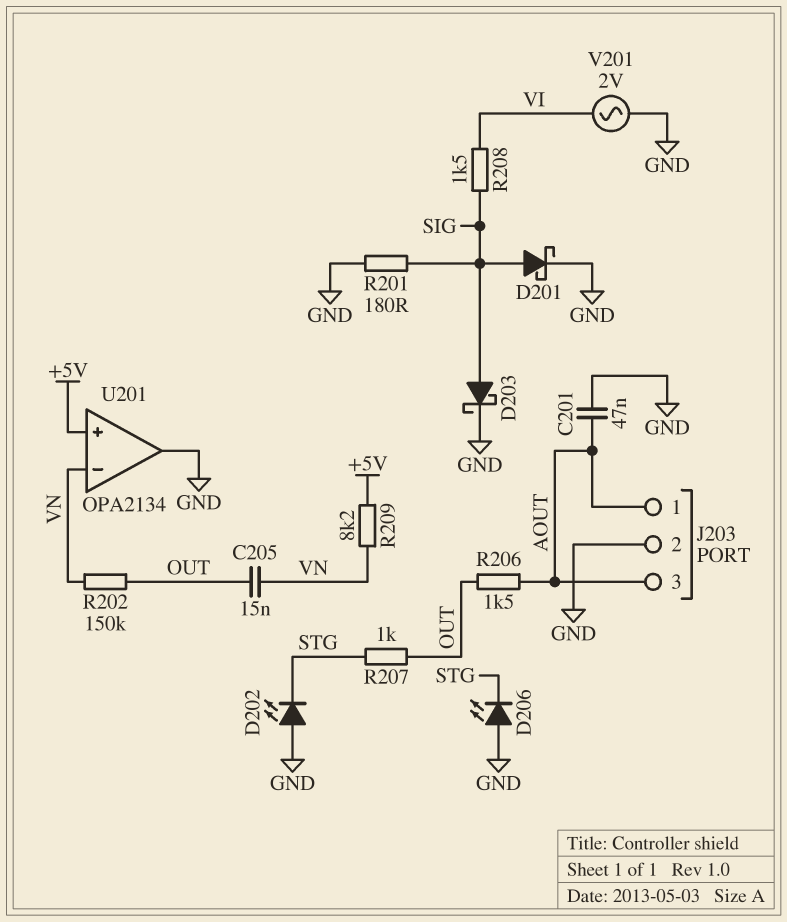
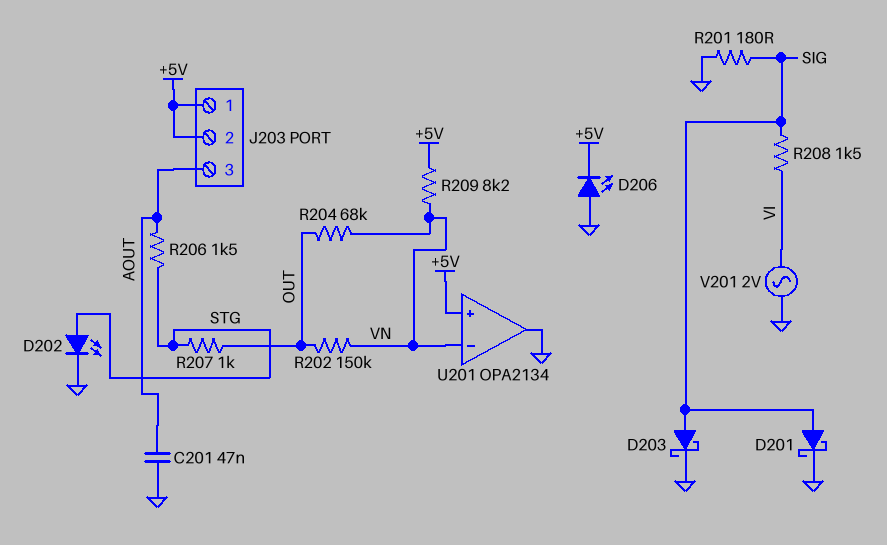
C205: 15nF (OUT, VN) -> none
D202: LED (A GND, K STG) -> LED (A STG, K GND)
D206: LED (A GND, K STG) -> LED (A GND, K +5V)
J203 pin 1: AOUT -> +5V
J203 pin 2: GND -> +5V
R204: none -> 68k (OUT, VN)
R206: 1.5k (AOUT, OUT) -> 1.5k (AOUT, STG)

